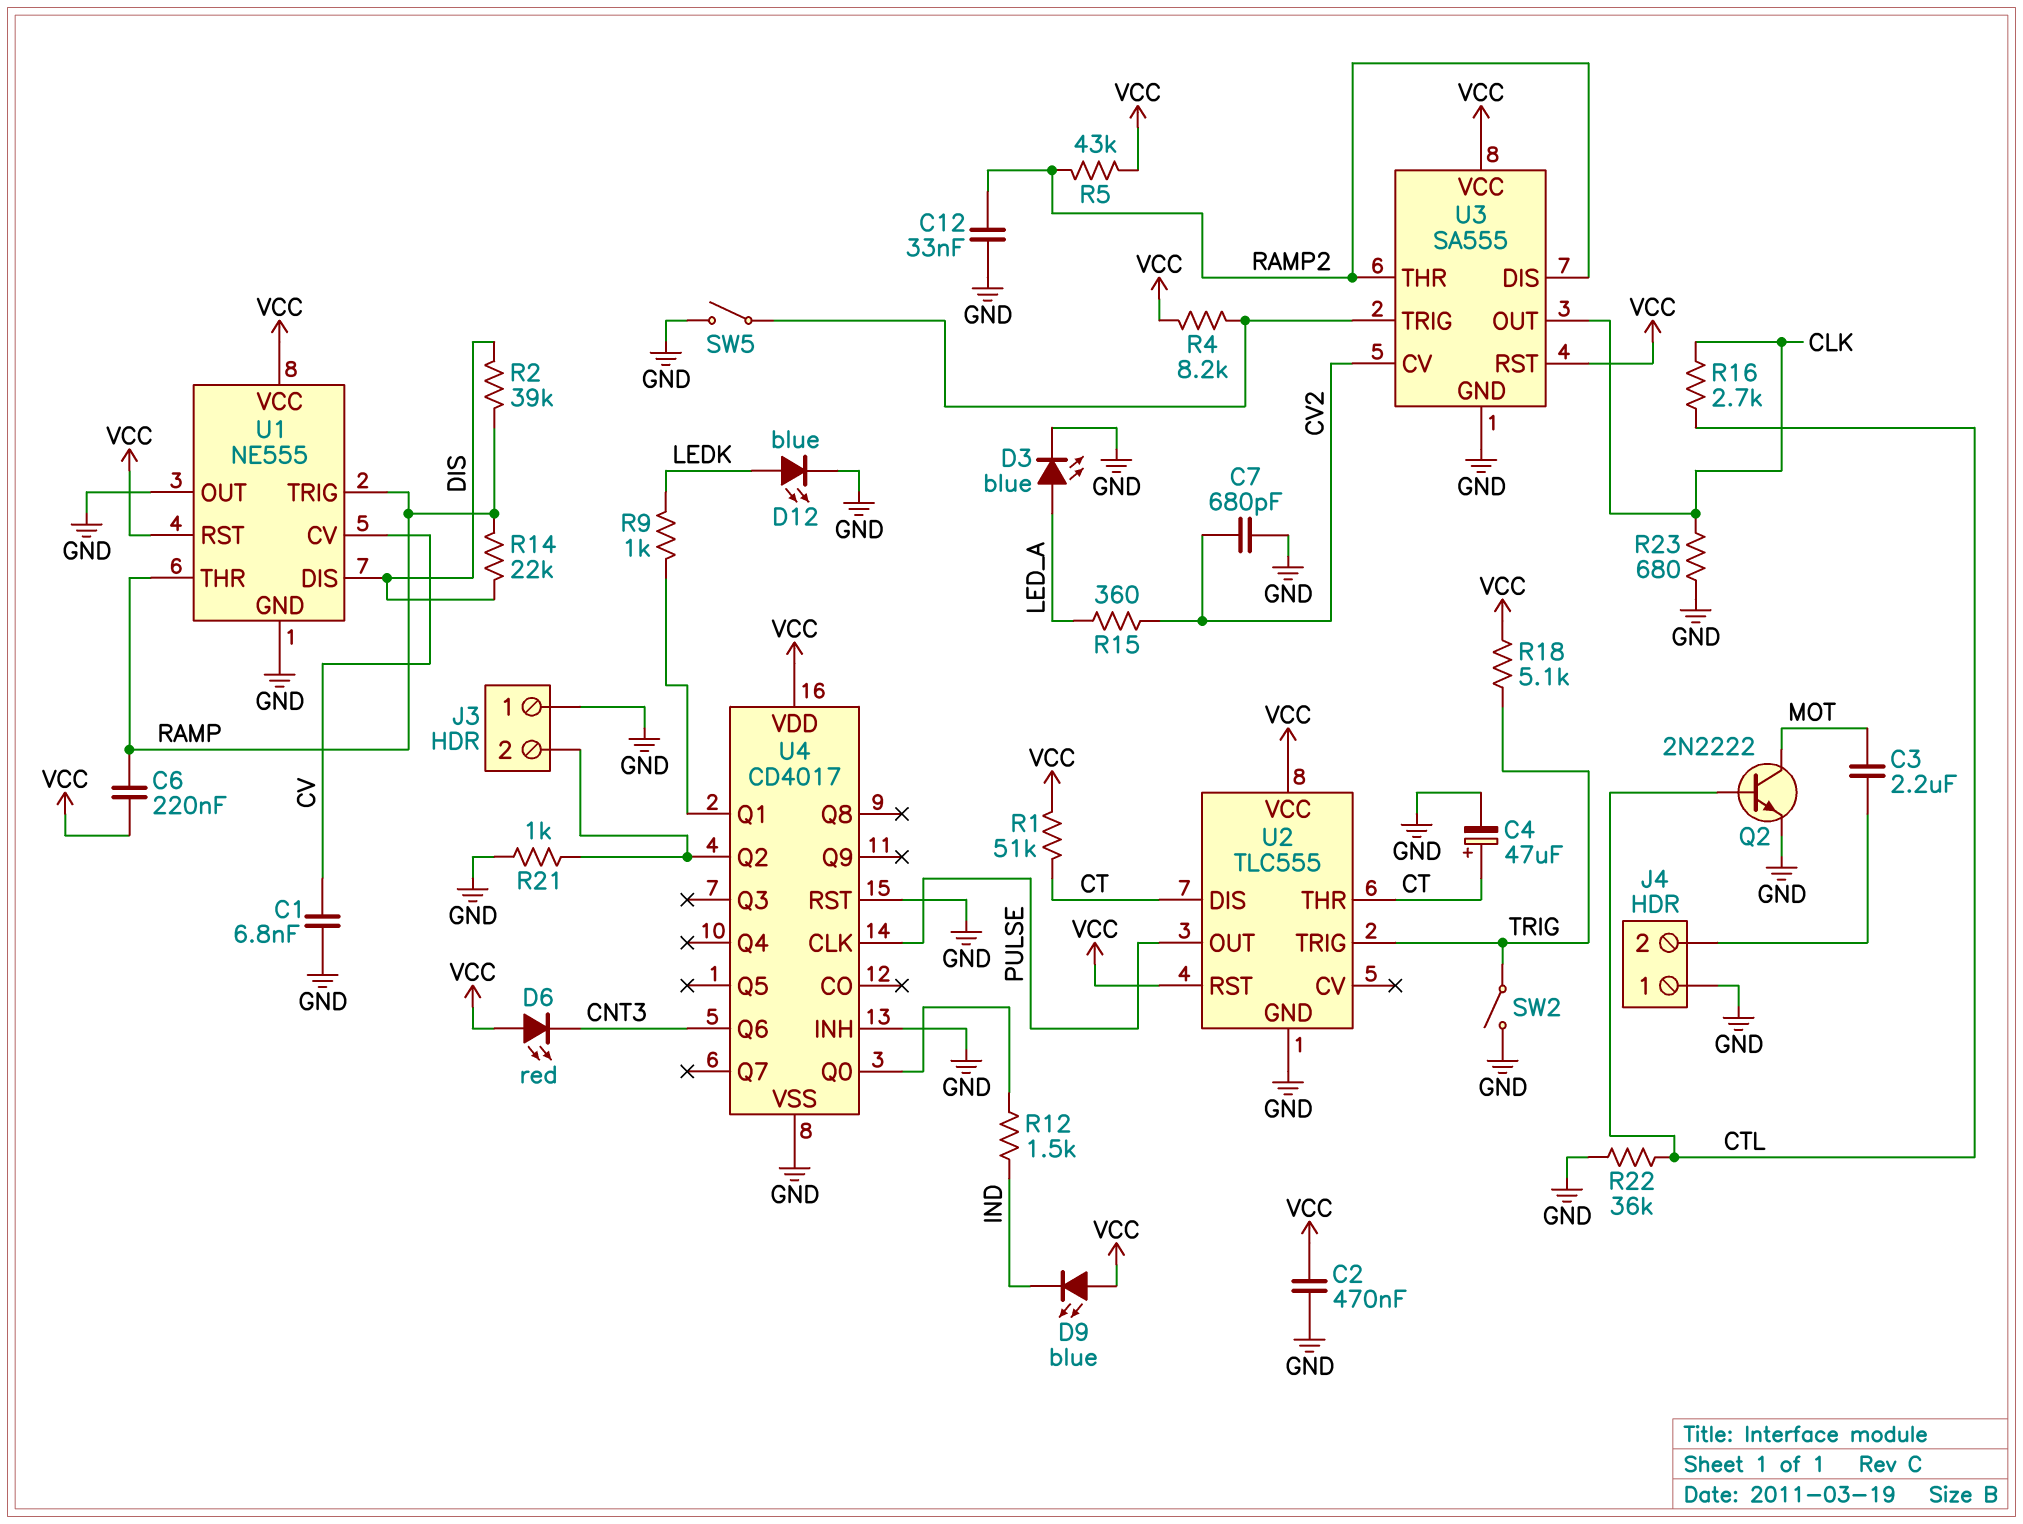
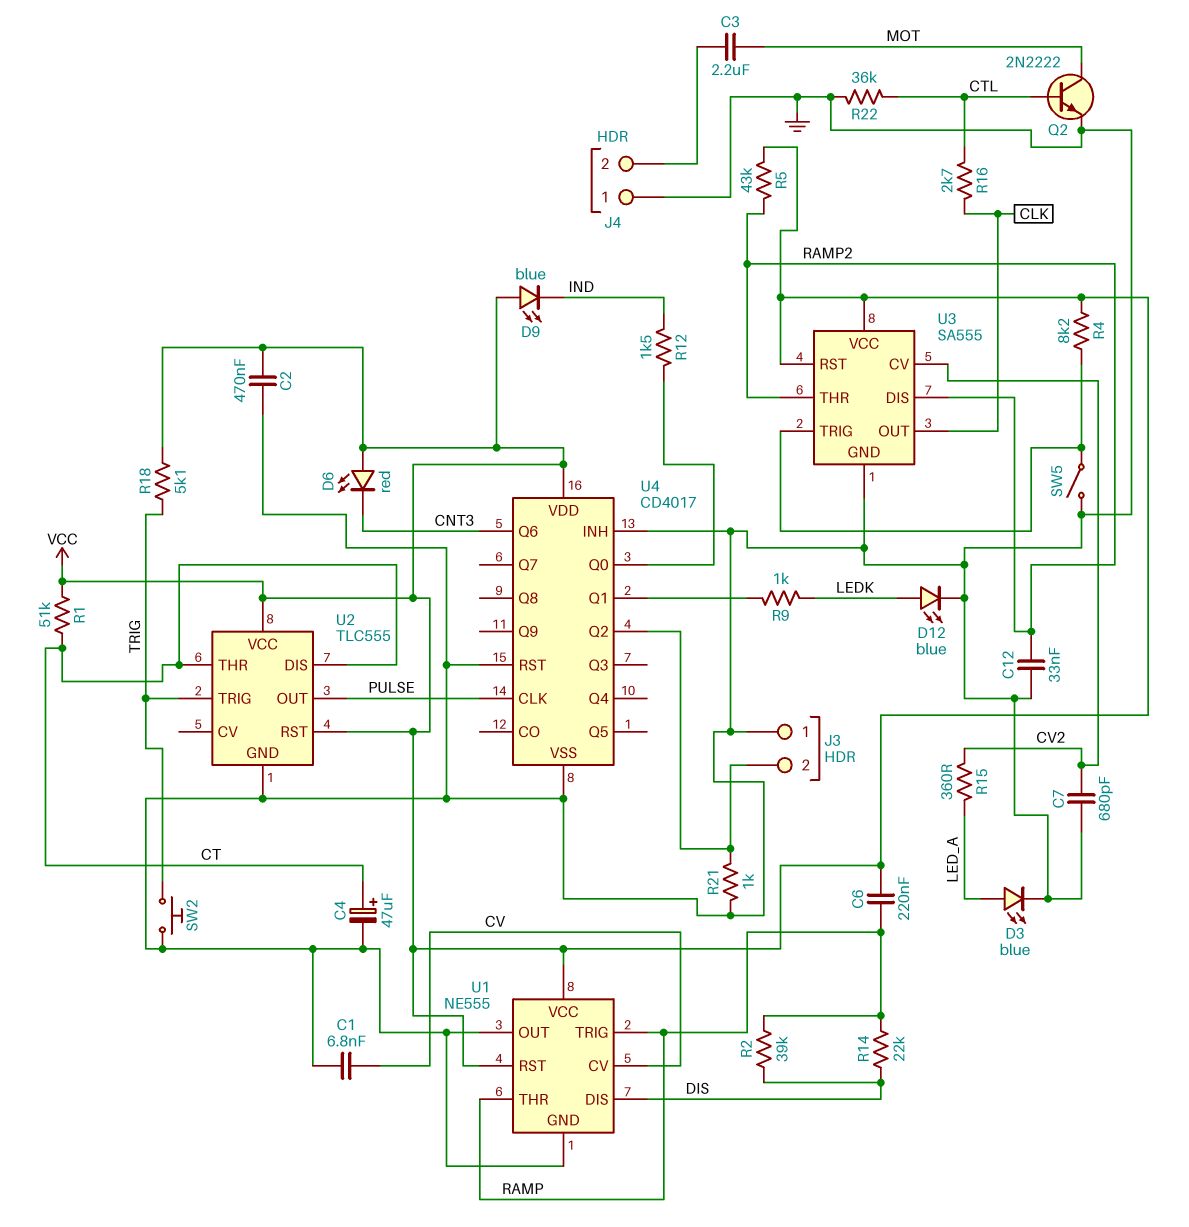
R23: 680 (CLK, GND) -> none
SW2: switch (GND, TRIG) -> button (GND, TRIG)

